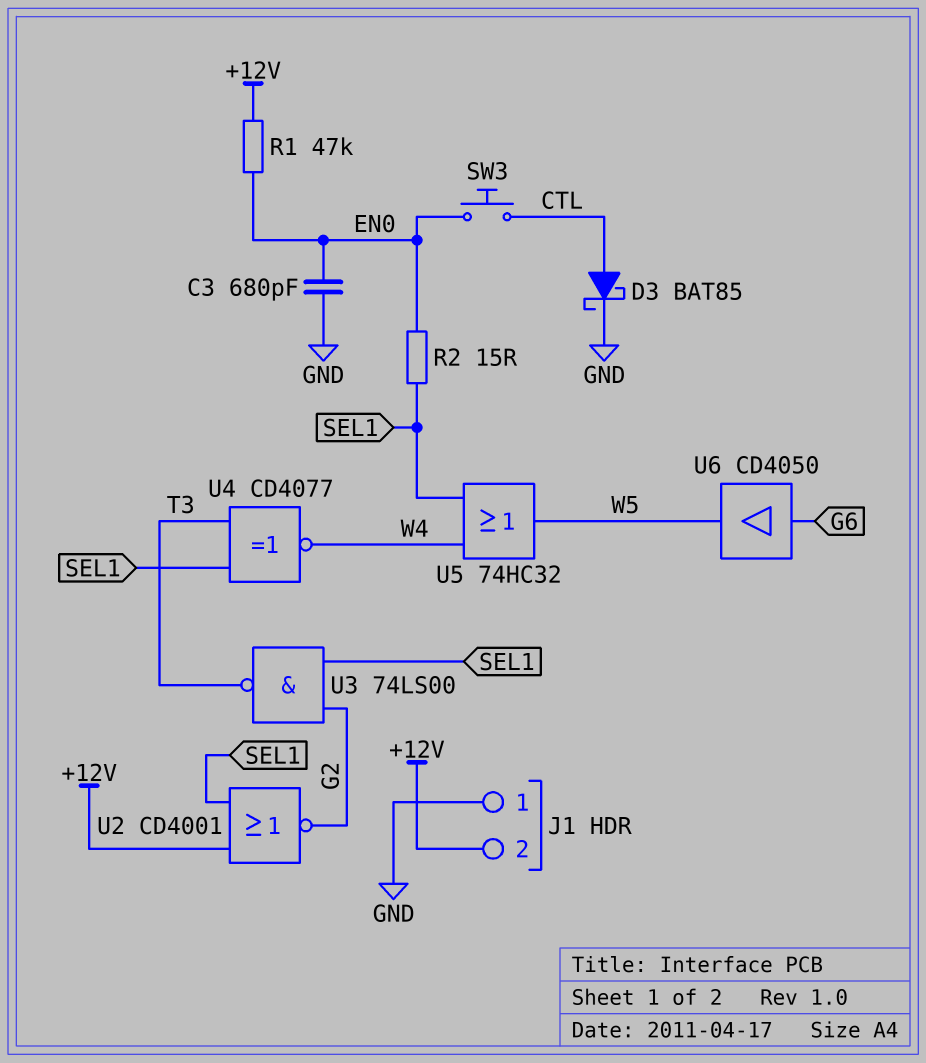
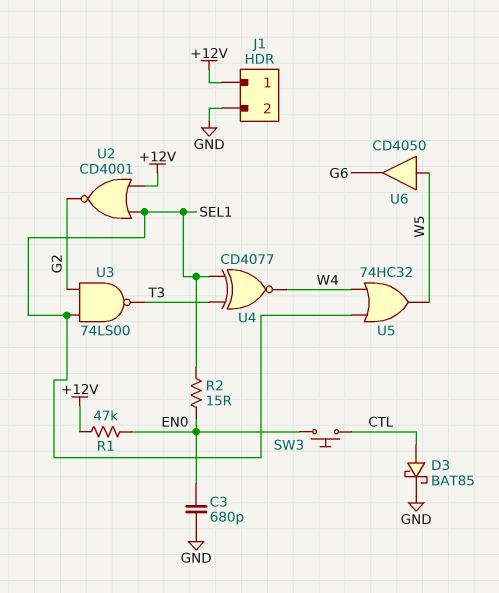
J1 pin 1: GND -> +12V
J1 pin 2: +12V -> GND
U6: buffer CD4050 (in G6, out W5) -> buffer CD4050 (in W5, out G6)

